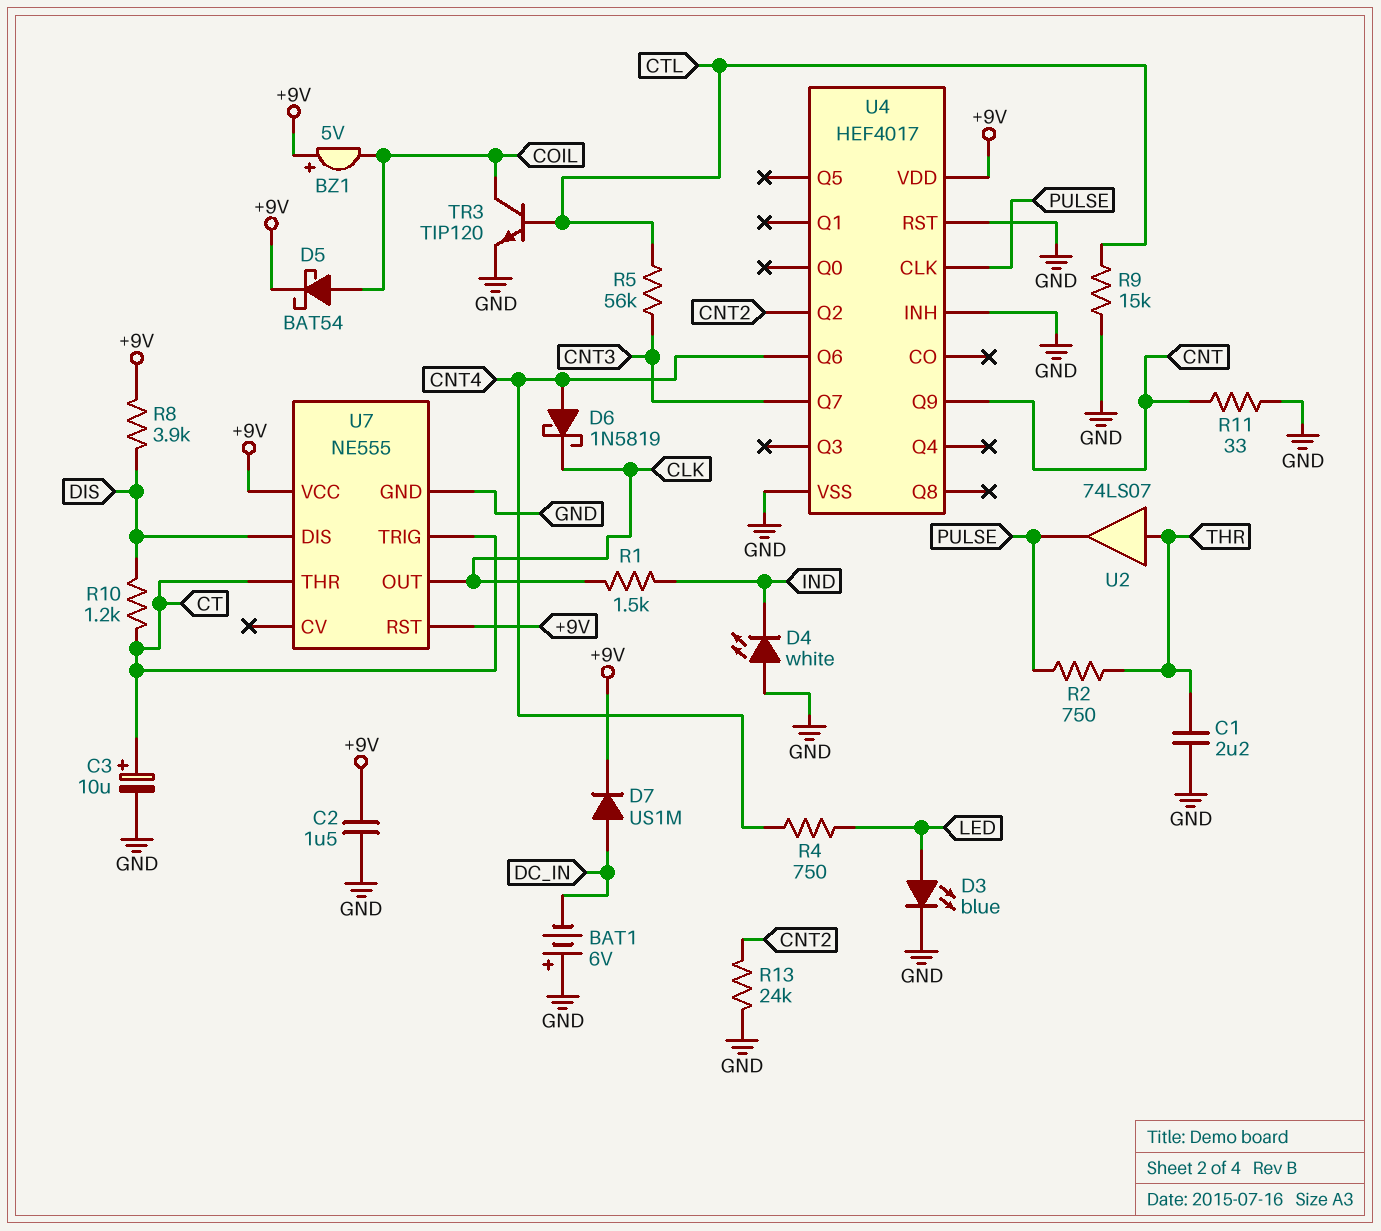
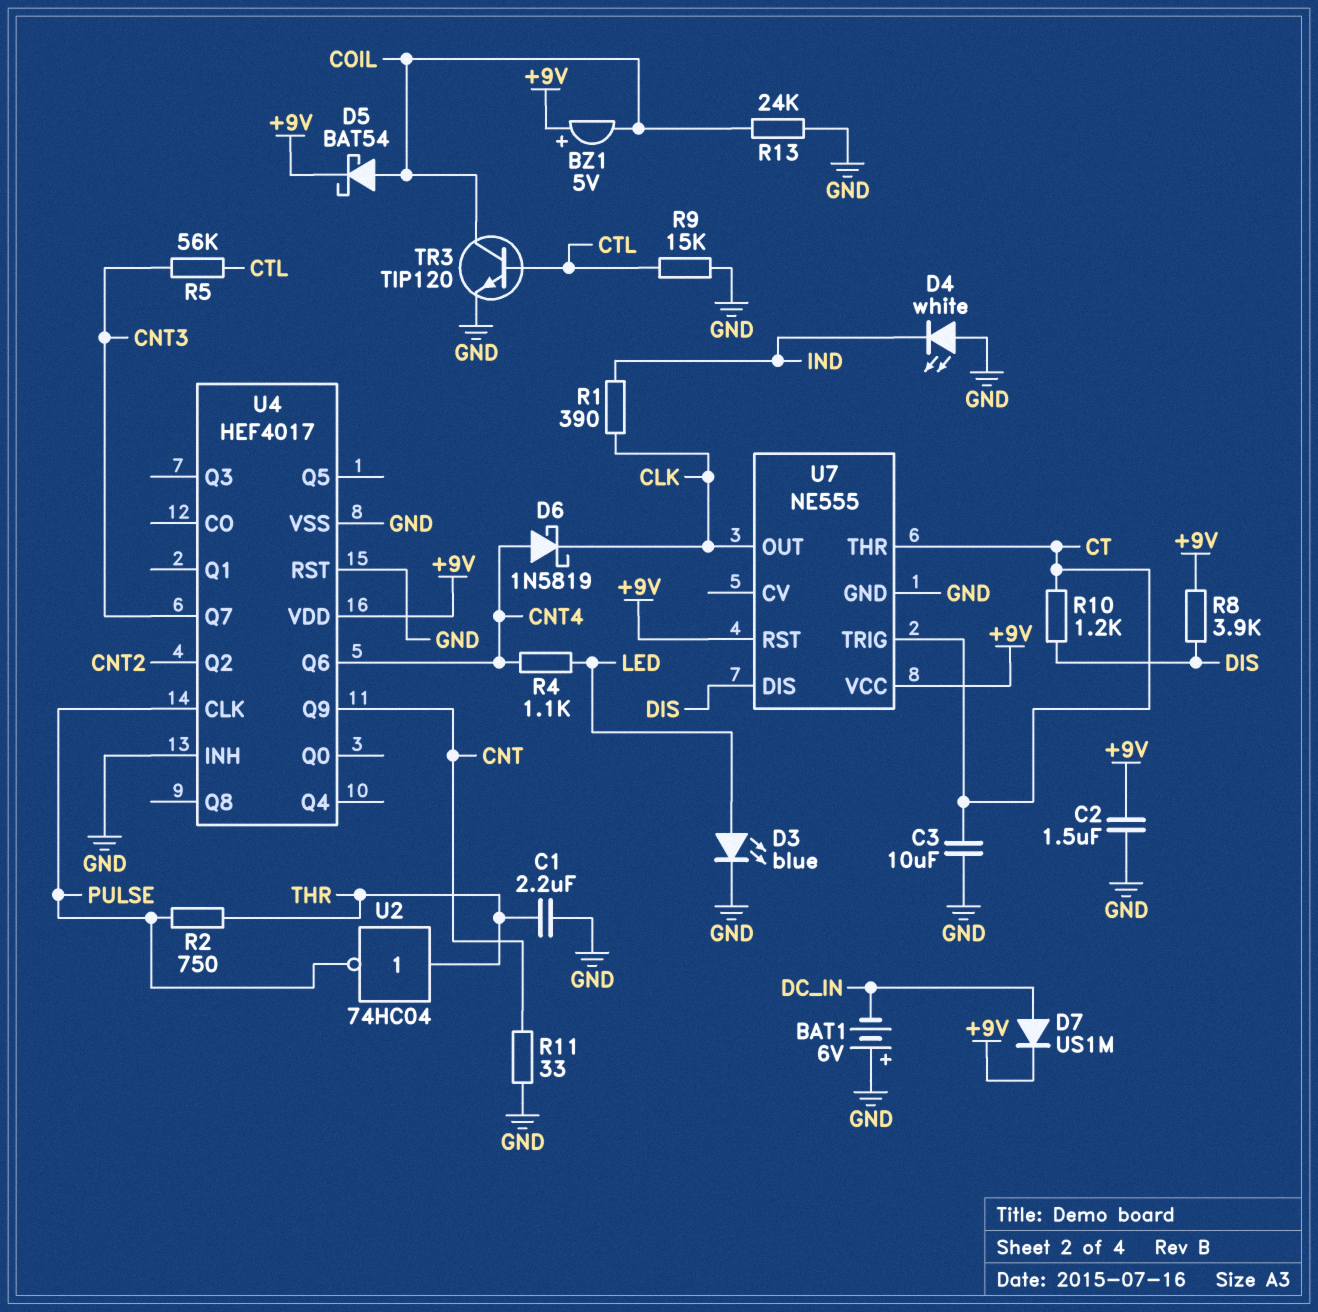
C3: 10uF (plus CT, minus GND) -> 10uF (CT, GND)
R1: 1.5k (CLK, IND) -> 390 (CLK, IND)
R4: 750 (CNT4, LED) -> 1.1k (CNT4, LED)
R13: 24k (CNT2, GND) -> 24k (COIL, GND)
U2: buffer 74LS07 (in THR, out PULSE) -> NOT 74HC04 (in THR, out PULSE)

